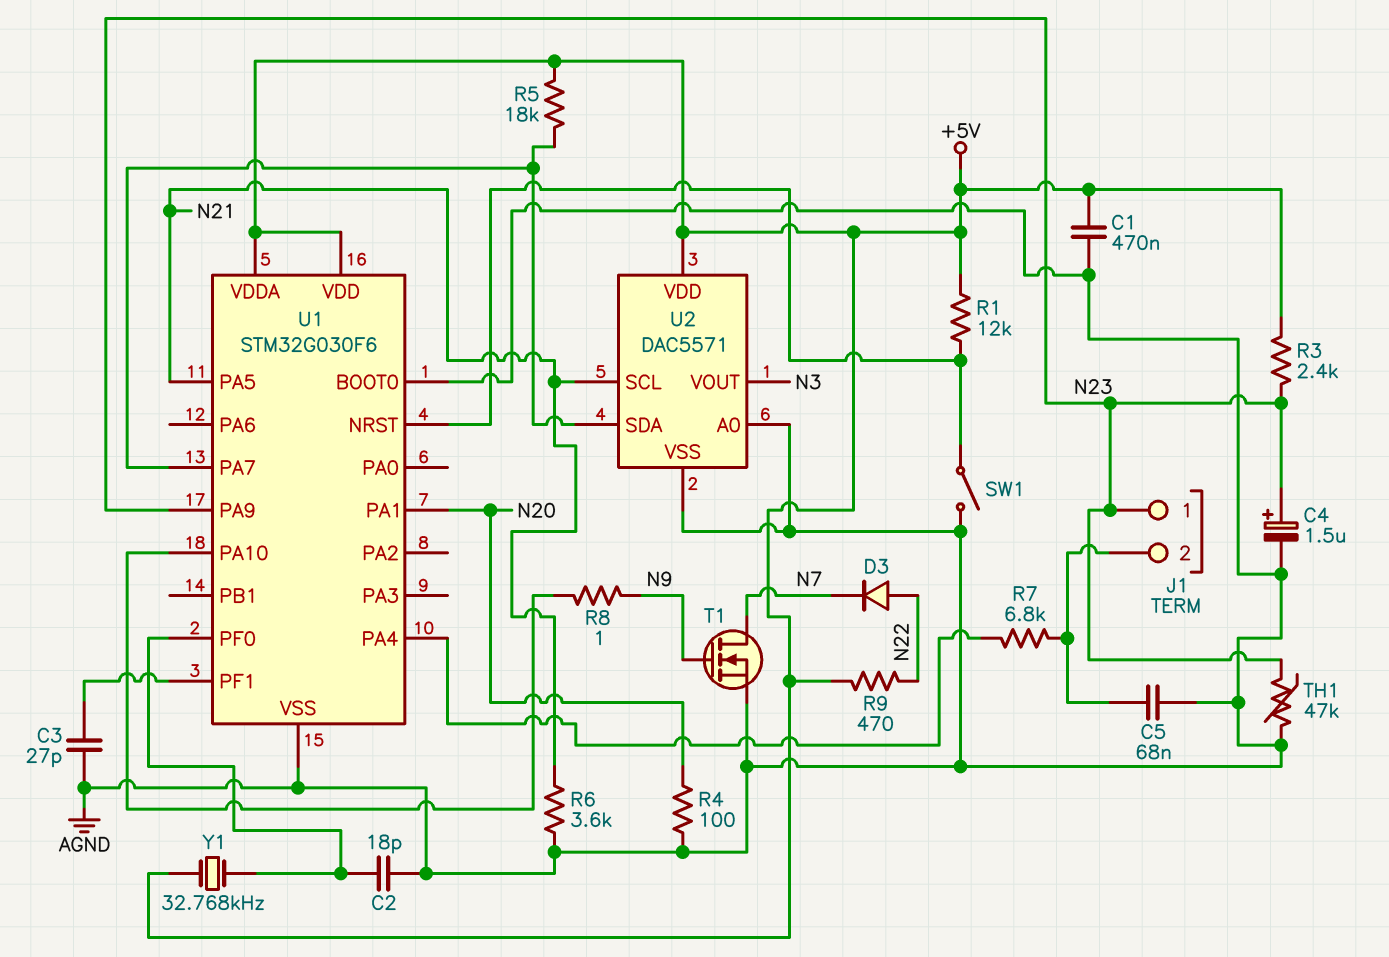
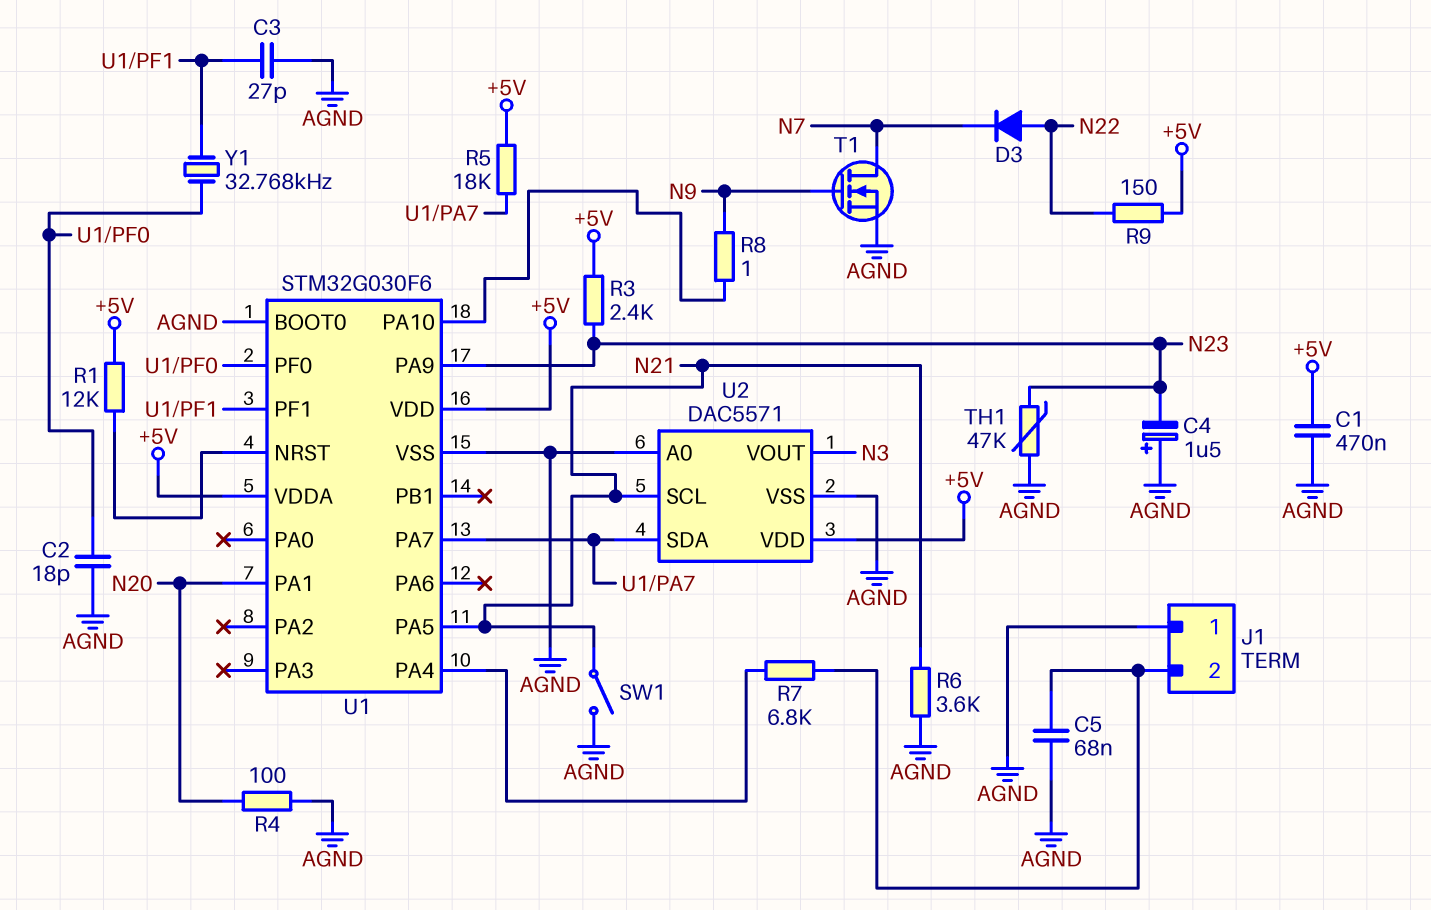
C4: 1.5uF (plus N23, minus AGND) -> 1.5uF (plus AGND, minus N23)
J1 pin 1: N23 -> AGND
R9: 470 (+5V, N22) -> 150 (+5V, N22)
SW1: switch (AGND, U1/NRST) -> switch (AGND, N21)
Y1: 32.768kHz (+5V, U1/PF0) -> 32.768kHz (U1/PF0, U1/PF1)

